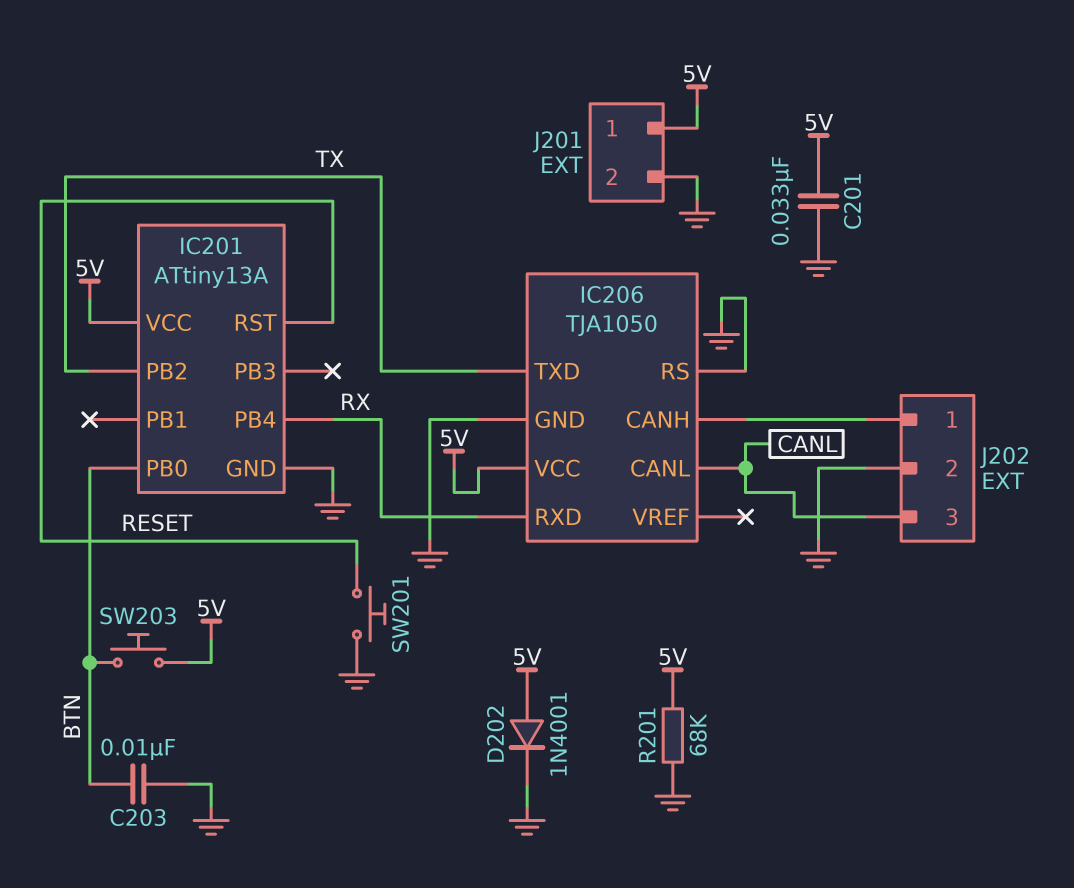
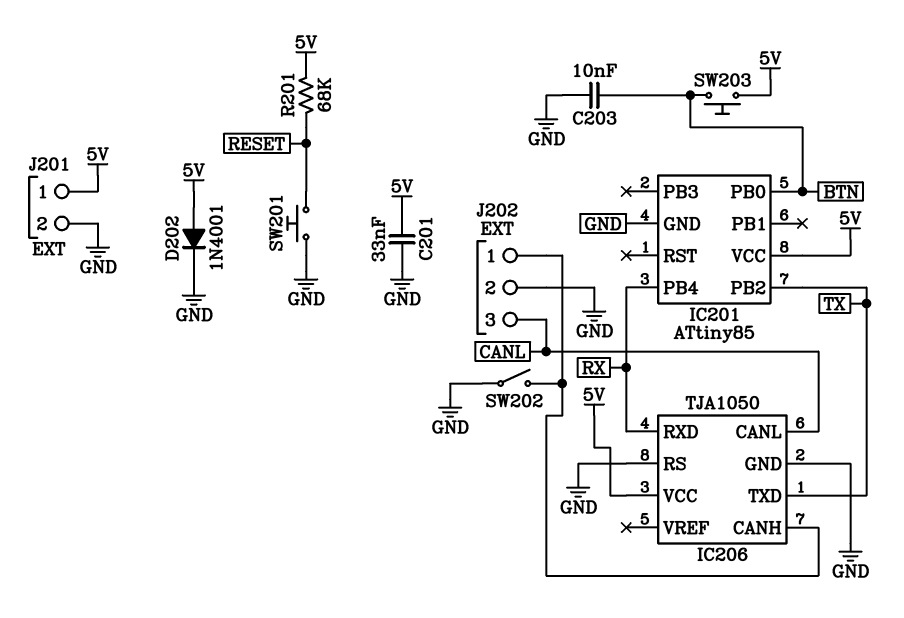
IC201: ATtiny13A -> ATtiny85
IC201 pin RST: RESET -> none
R201: 68k (5V, GND) -> 68k (5V, RESET)
SW202: none -> switch (GND, IC206/CANH)

